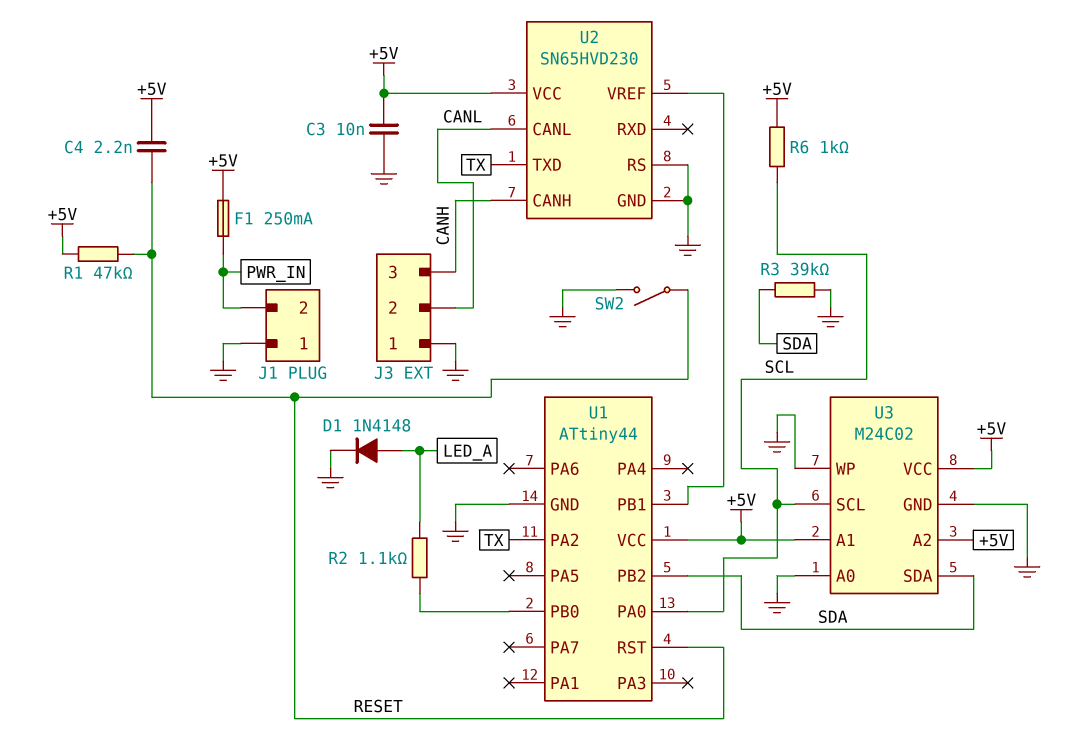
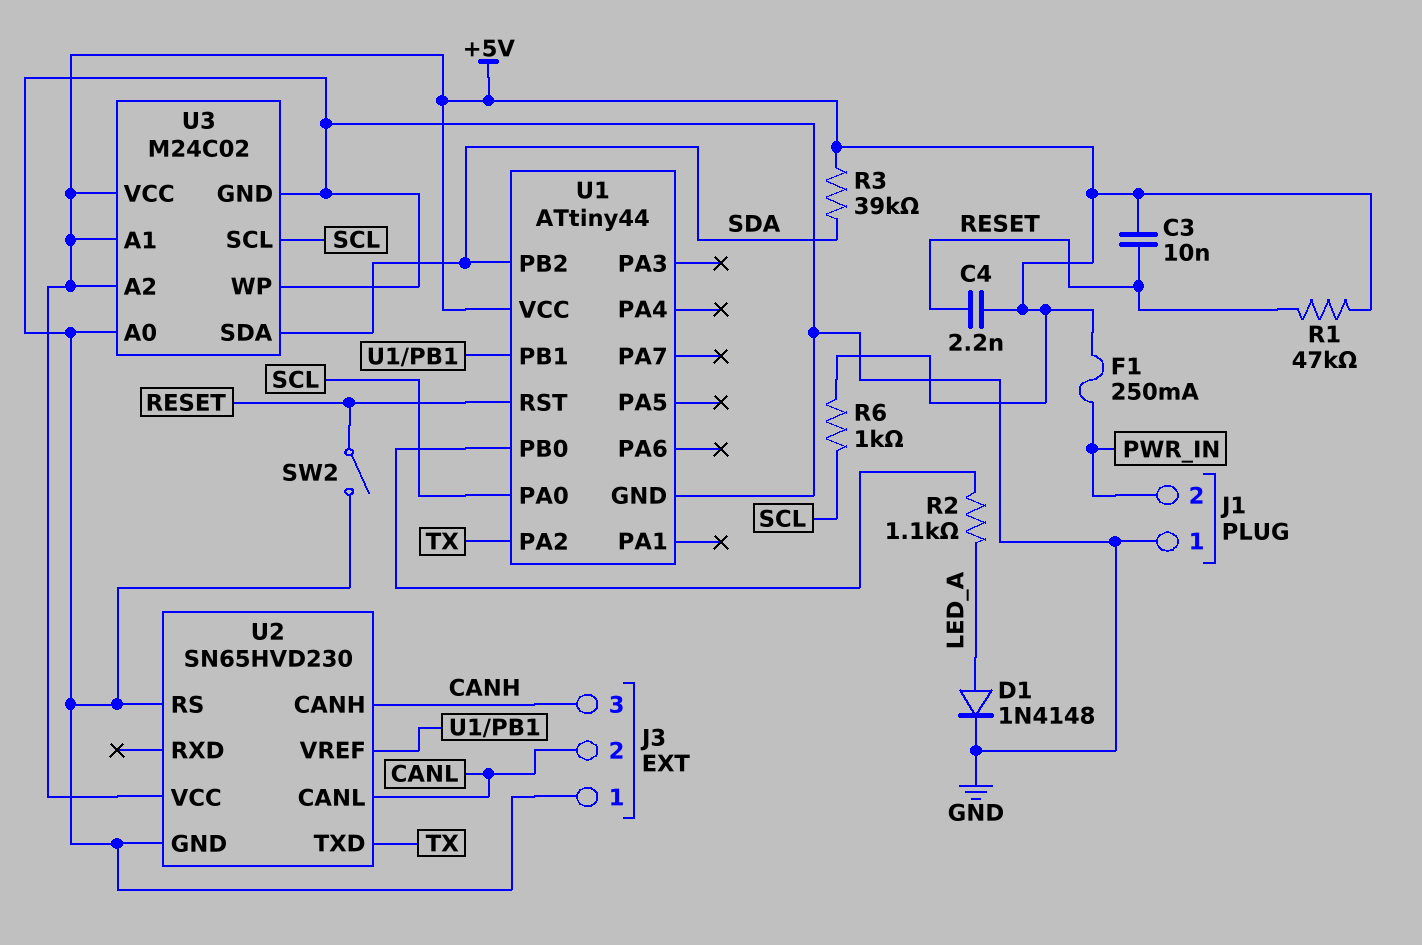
C3: 10nF (+5V, GND) -> 10nF (+5V, RESET)
R3: 39k (GND, SDA) -> 39k (+5V, SDA)

